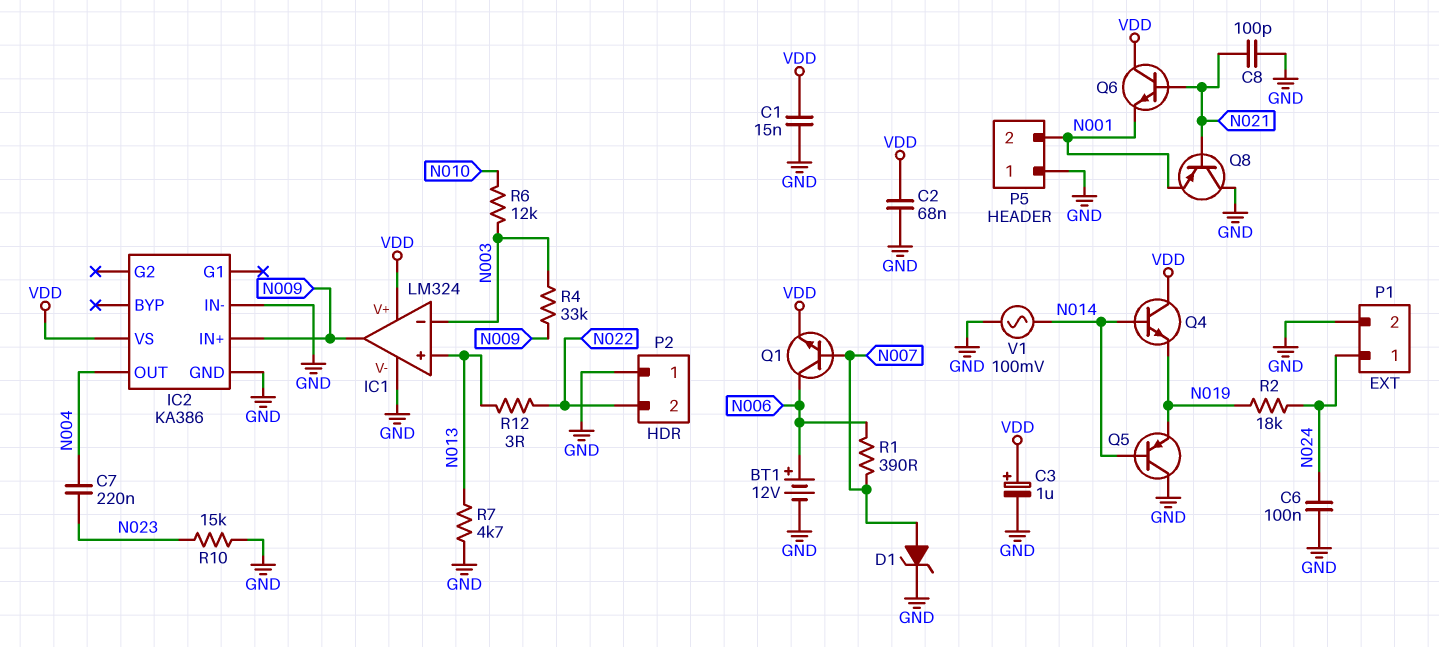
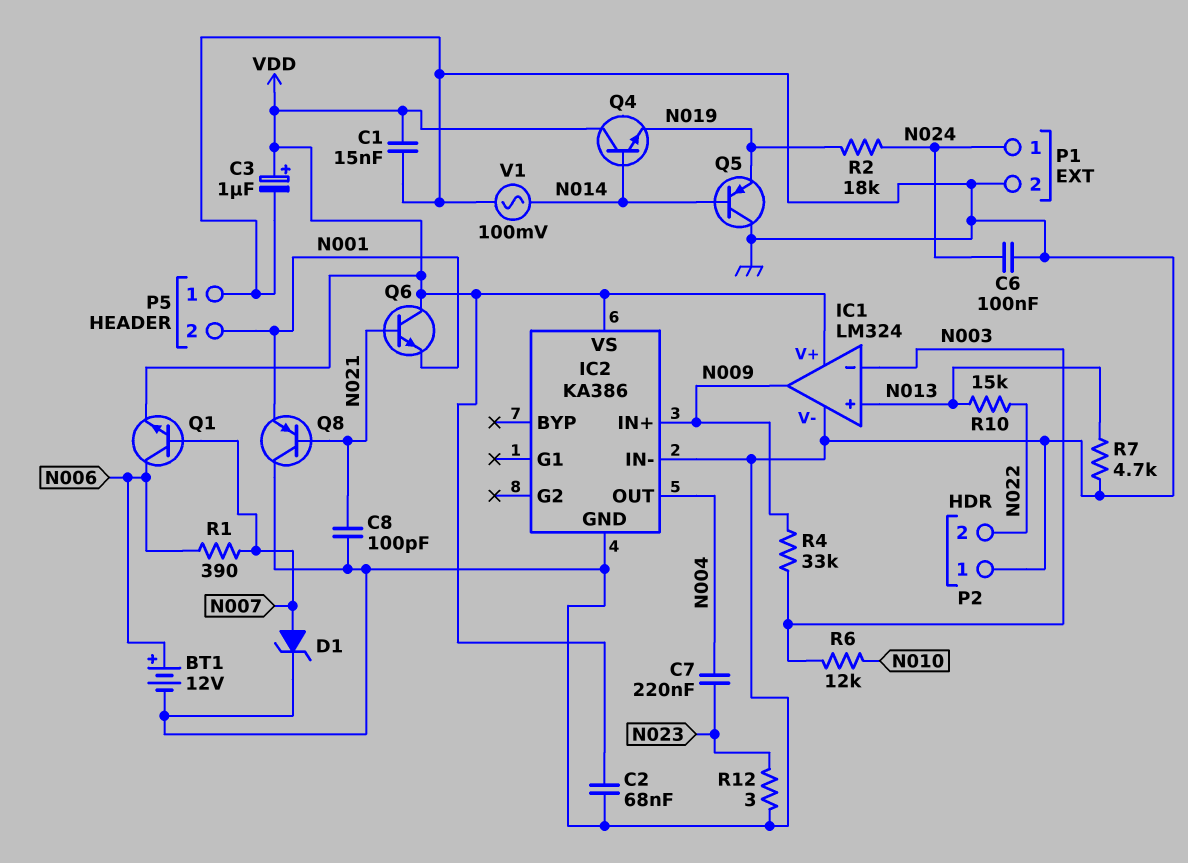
R10: 15k (GND, N023) -> 15k (N013, N022)
R12: 3 (N013, N022) -> 3 (GND, N023)

